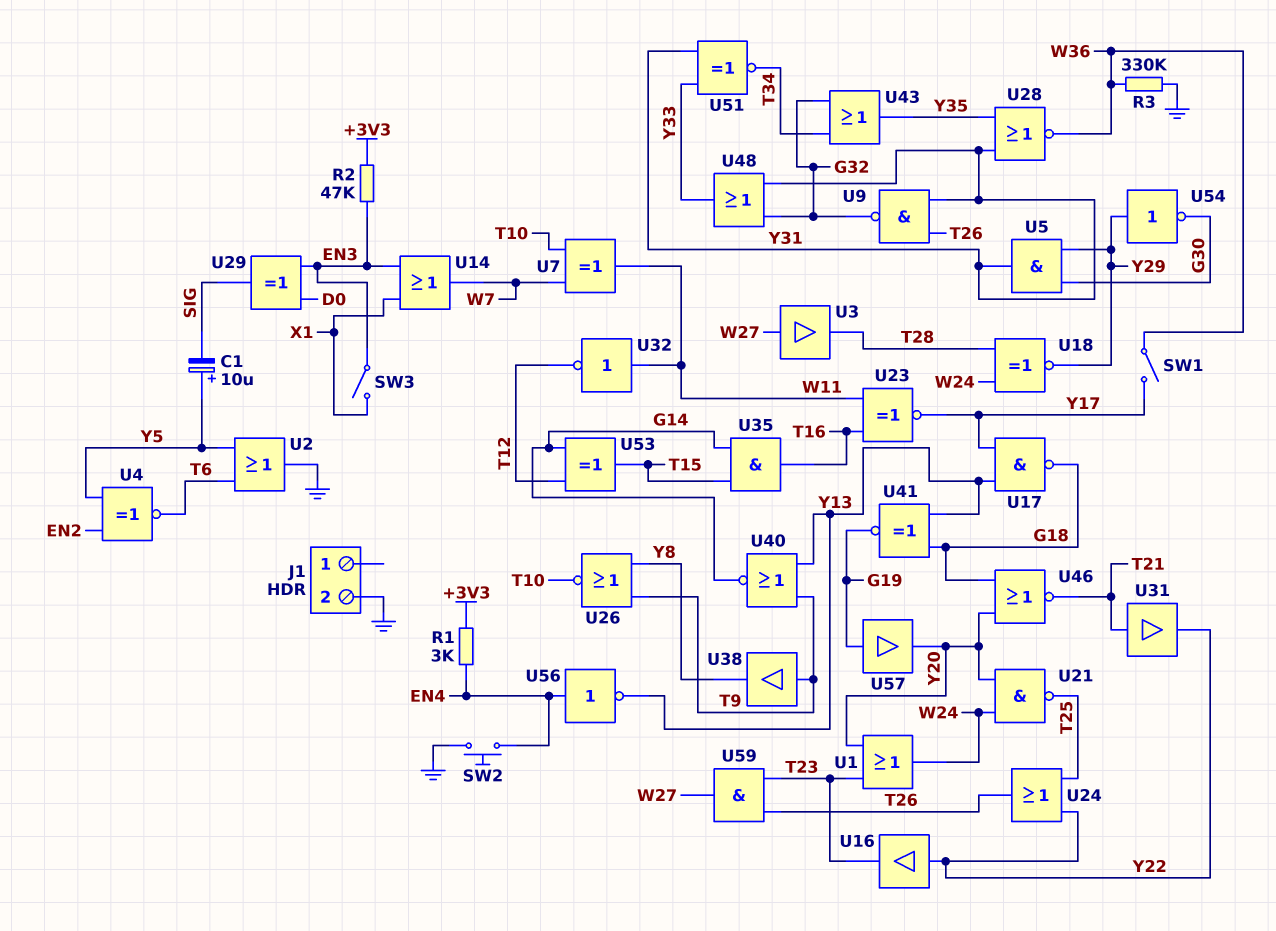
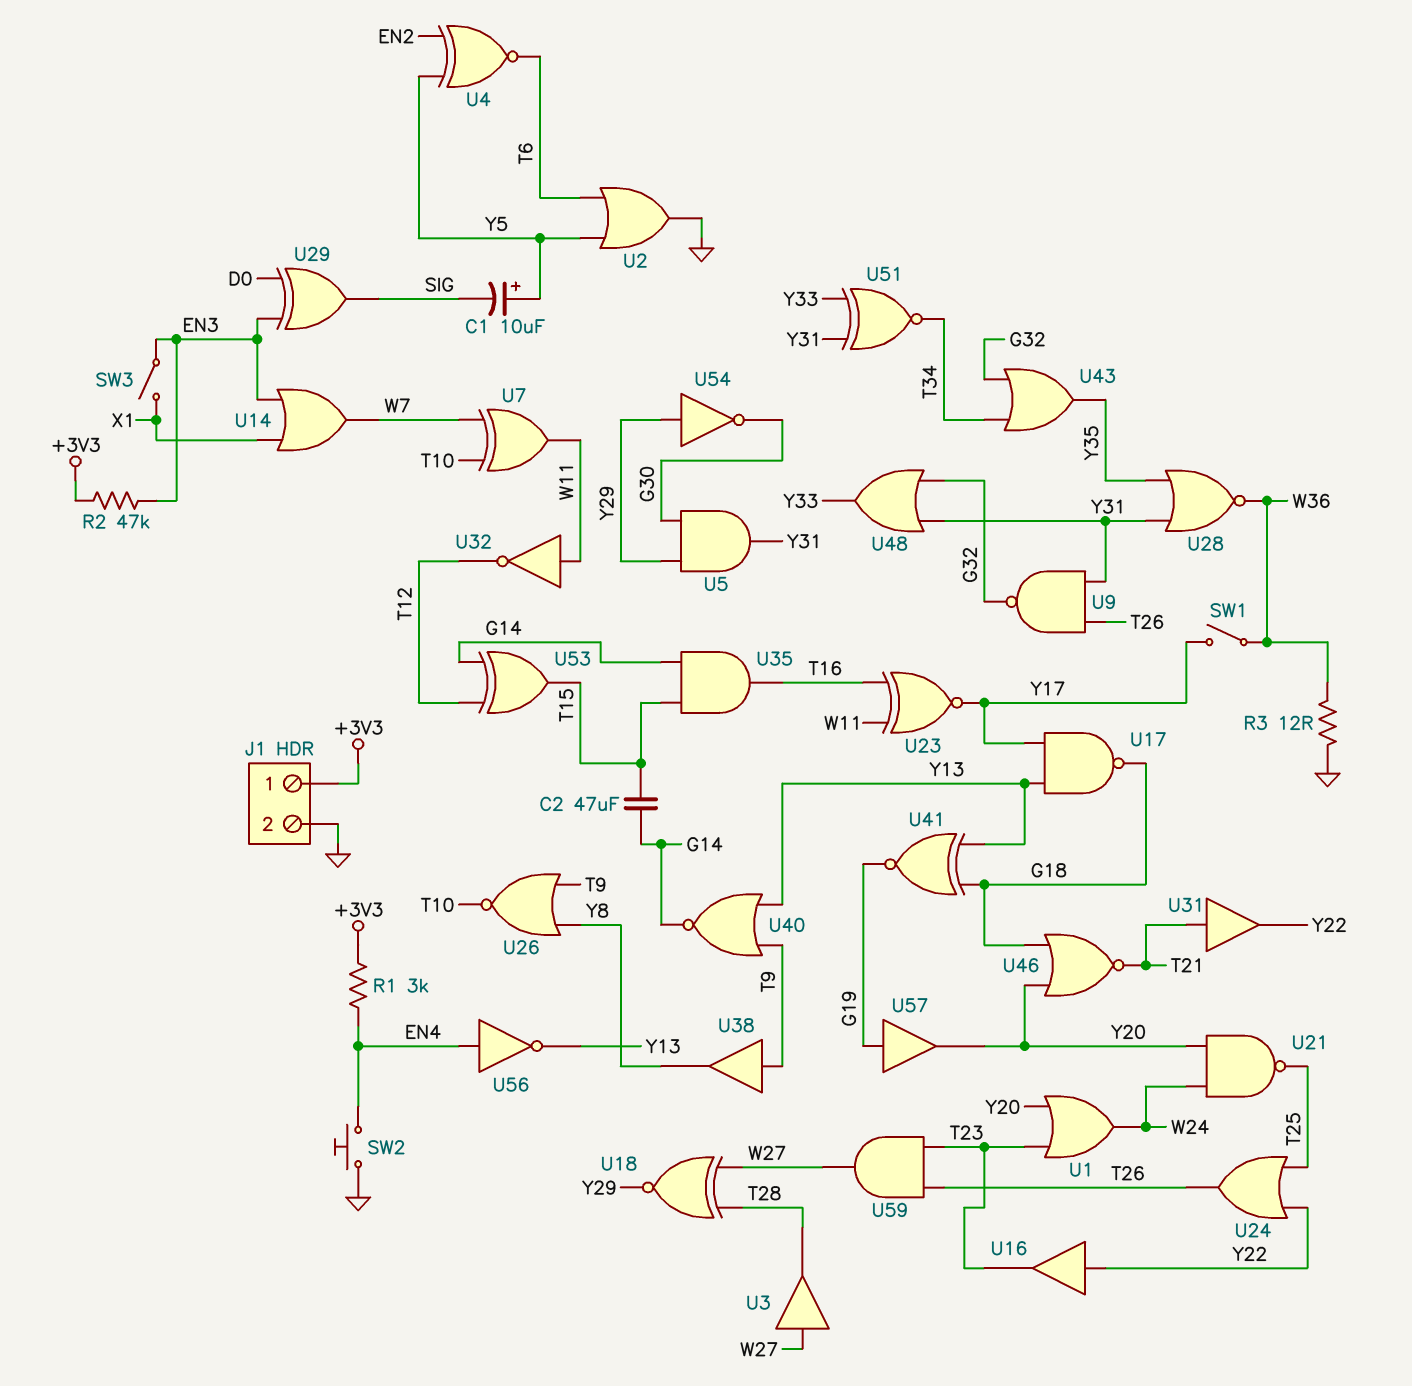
C2: none -> 47uF (G14, T15)
J1 pin 1: none -> +3V3
R3: 330k (GND, W36) -> 12 (GND, W36)
U18: XNOR (in T28, in W24, out Y29) -> XNOR (in T28, in W27, out Y29)

